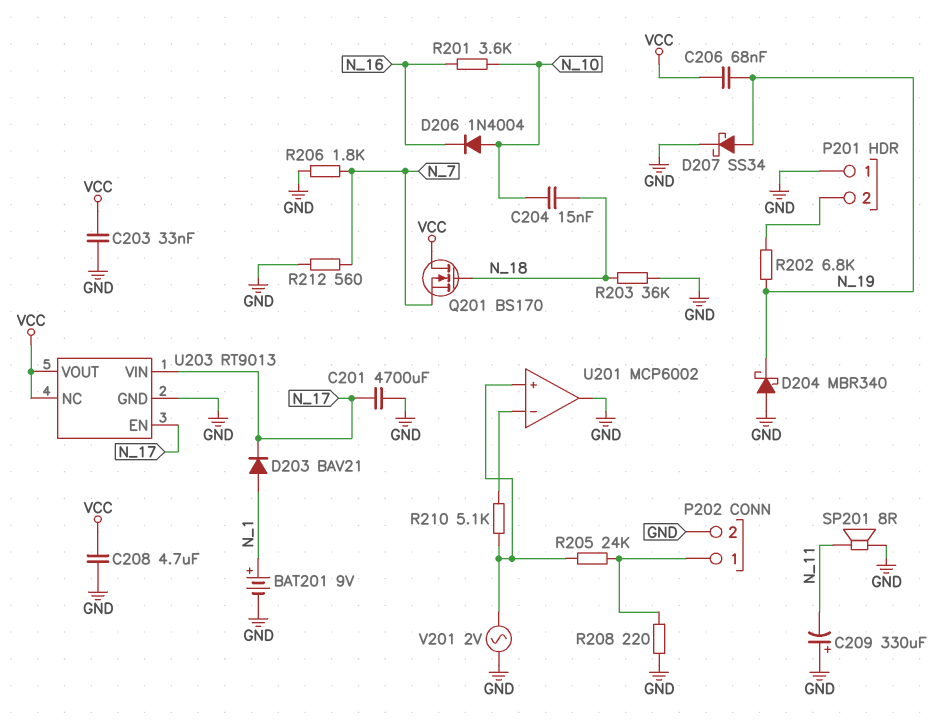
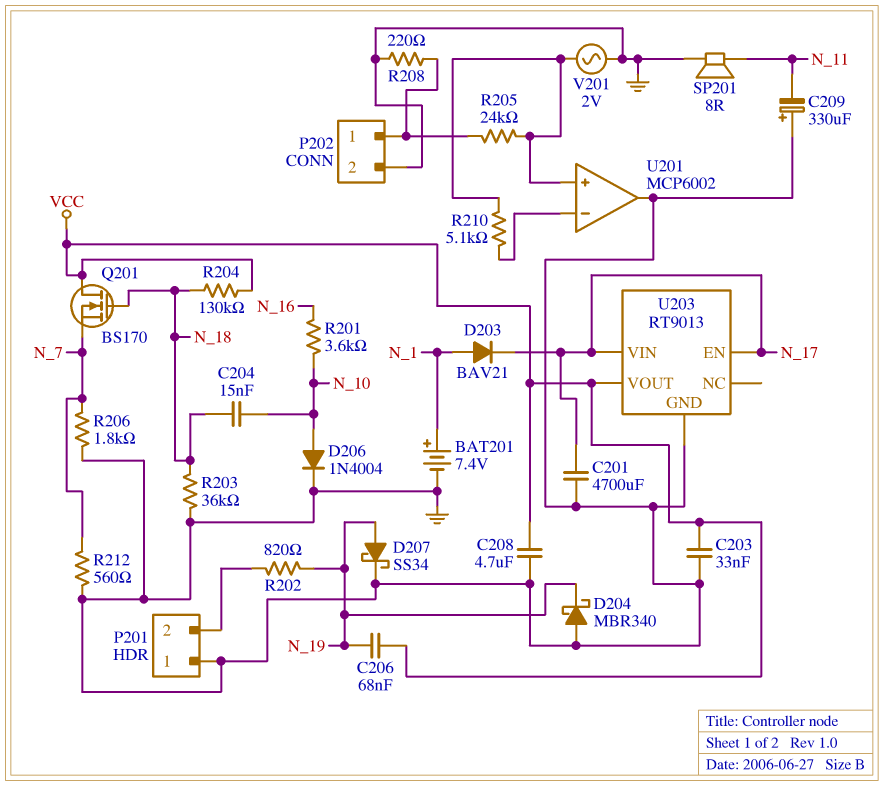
BAT201: 9V (plus N_1, minus GND) -> 7.4V (plus N_1, minus GND)
D206: diode 1N4004 (A N_10, K N_16) -> diode 1N4004 (A N_10, K GND)
R202: 6.8k (N_19, P201/2) -> 820 (N_19, P201/2)
R204: none -> 130k (N_18, VCC)
U203 pin NC: VCC -> none

